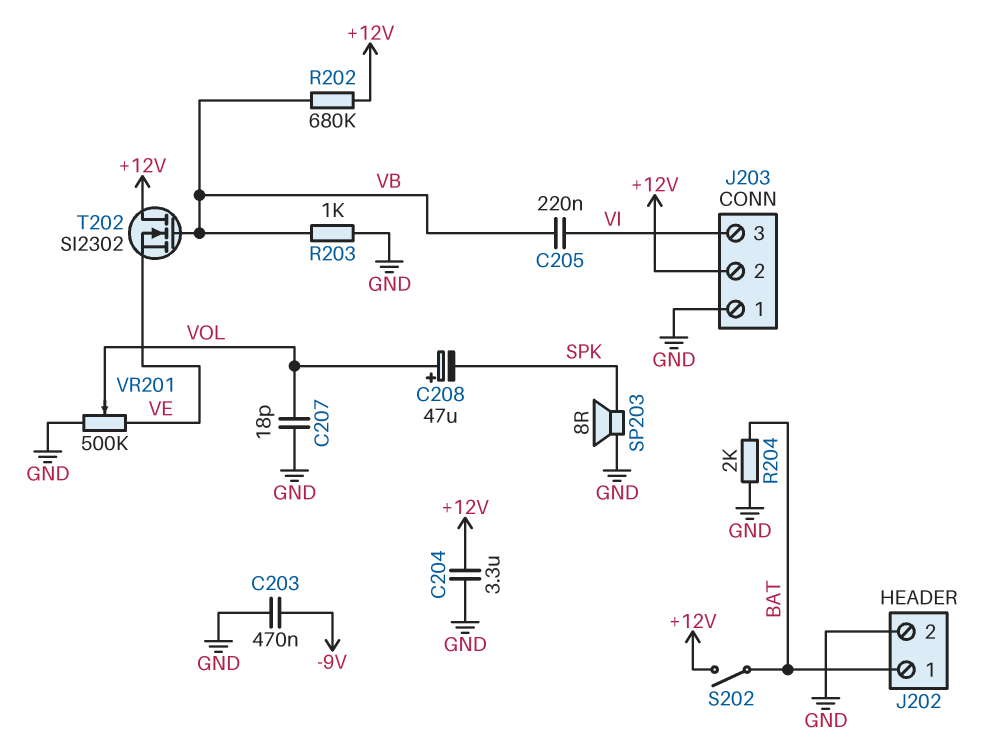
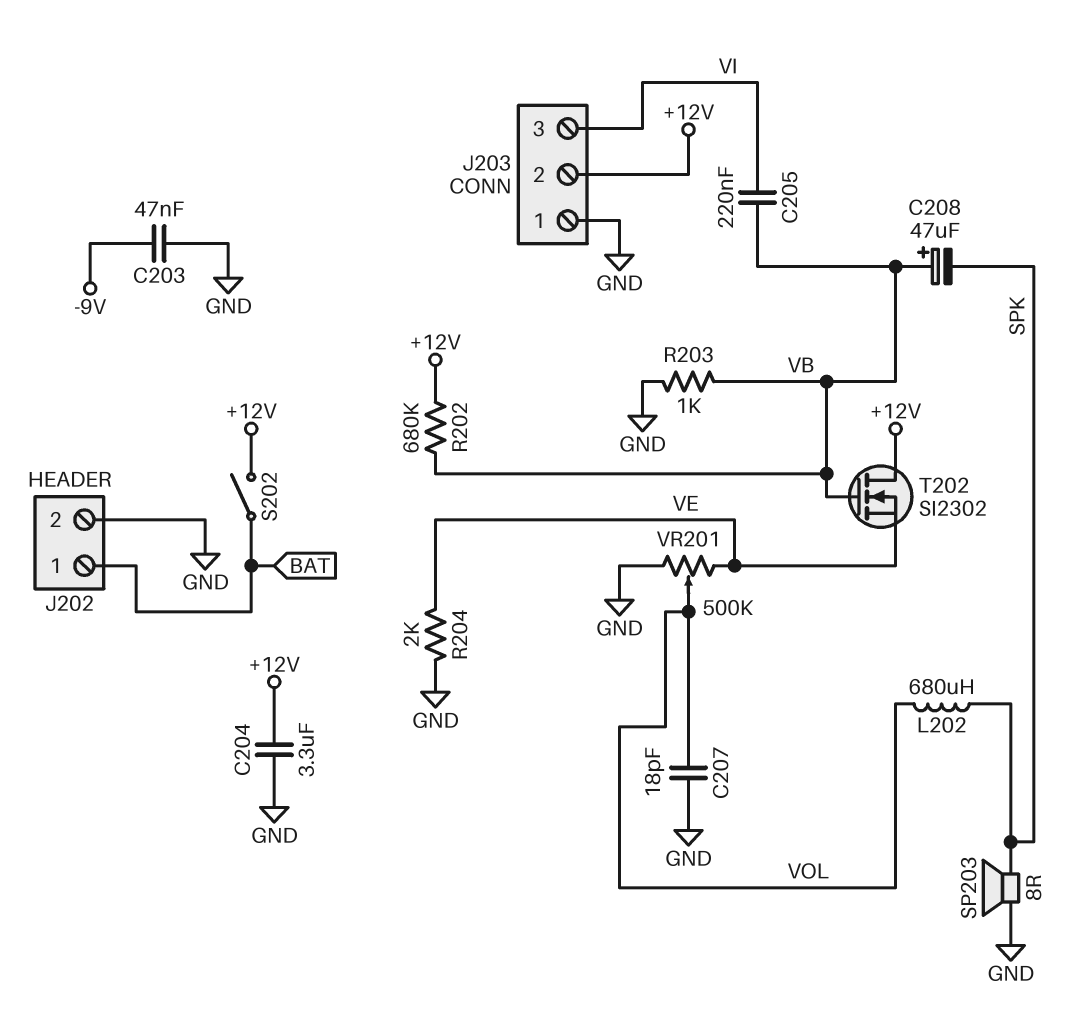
C203: 470nF (-9V, GND) -> 47nF (-9V, GND)
C208: 47uF (plus VOL, minus SPK) -> 47uF (plus VB, minus SPK)
L202: none -> 680uH (SPK, VOL)
R204: 2k (BAT, GND) -> 2k (GND, VE)

